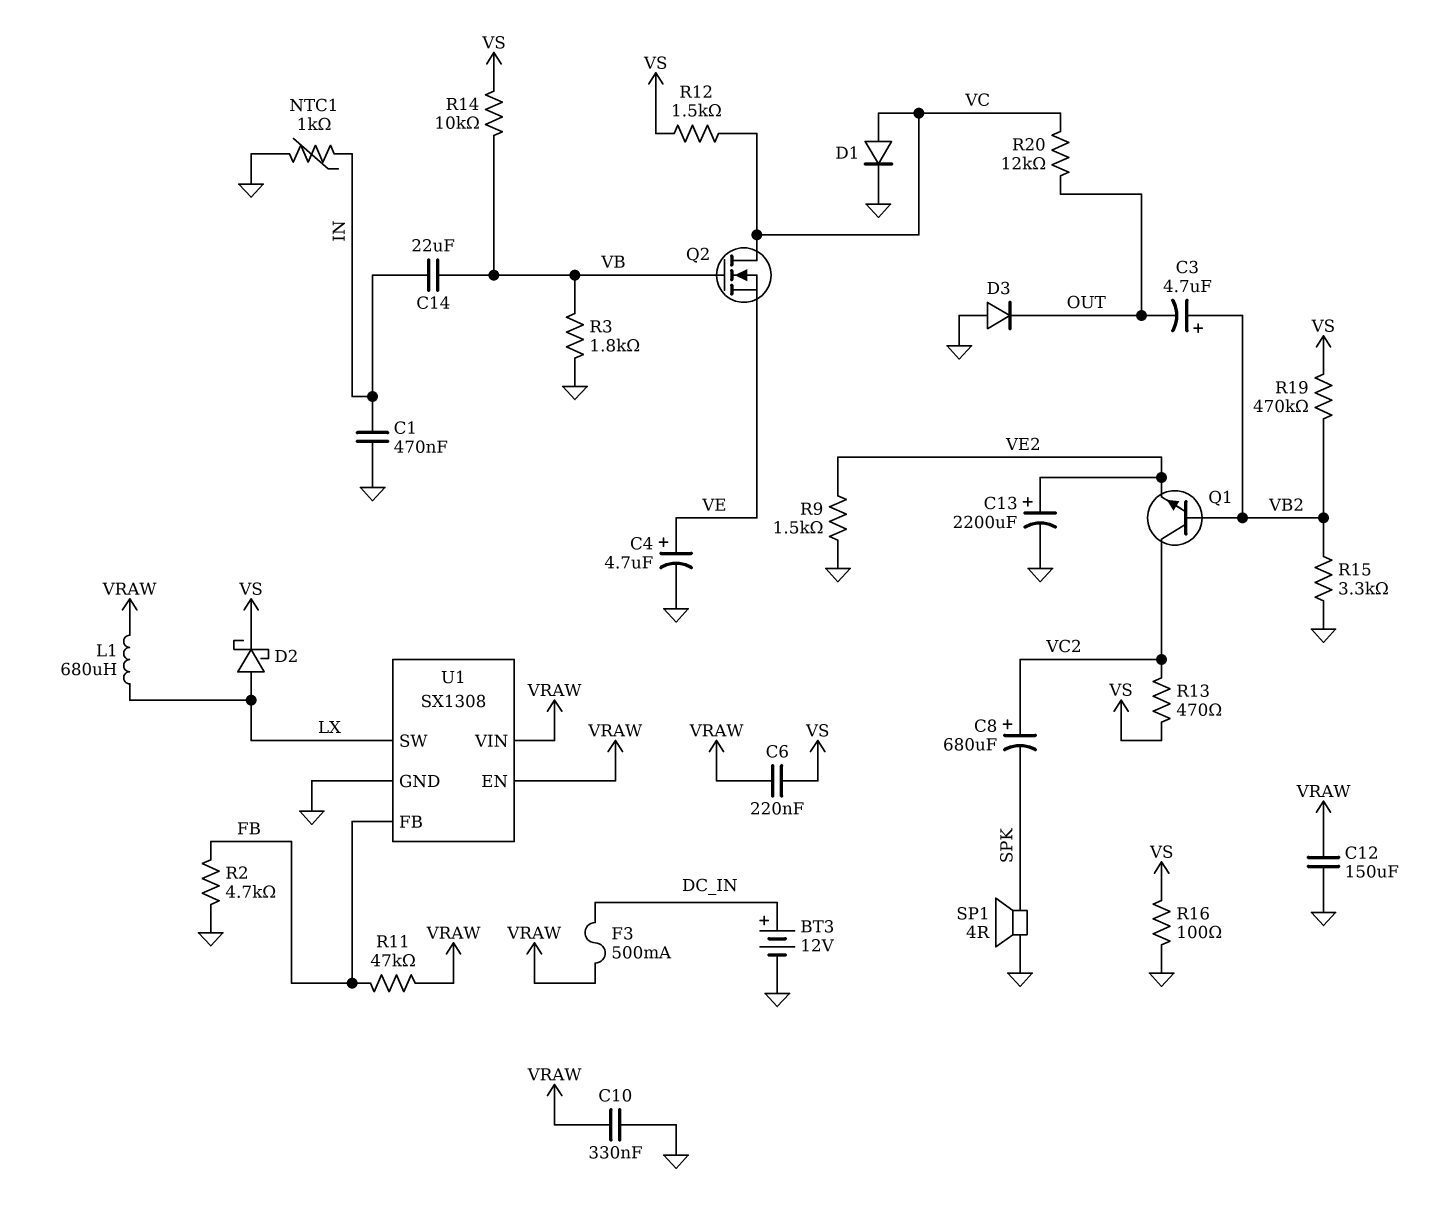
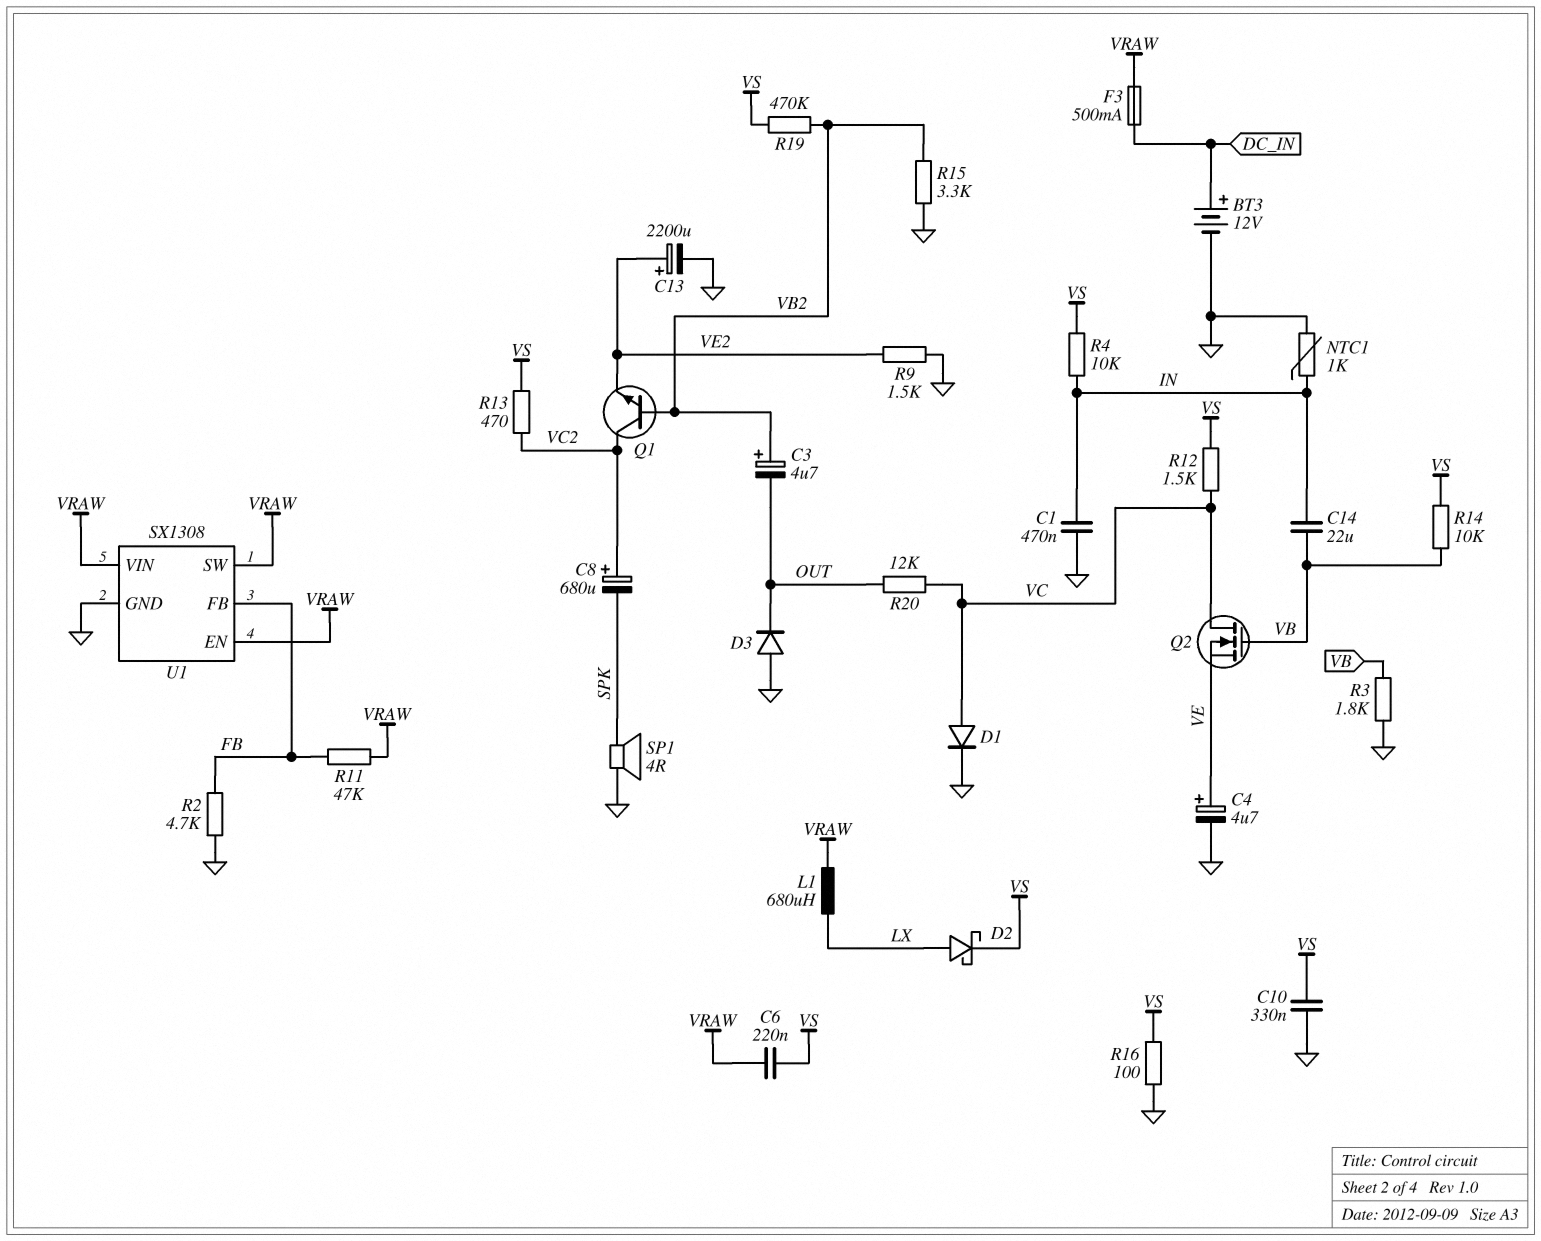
C10: 330nF (GND, VRAW) -> 330nF (GND, VS)
C12: 150uF (GND, VRAW) -> none
R4: none -> 10k (IN, VS)
U1 pin SW: LX -> VRAW

